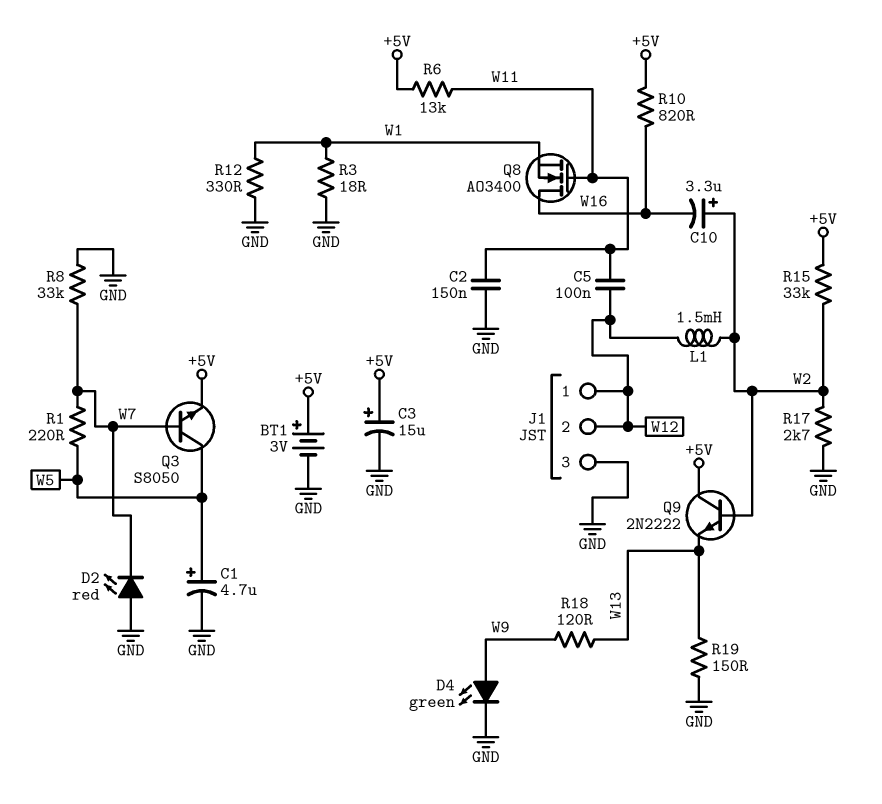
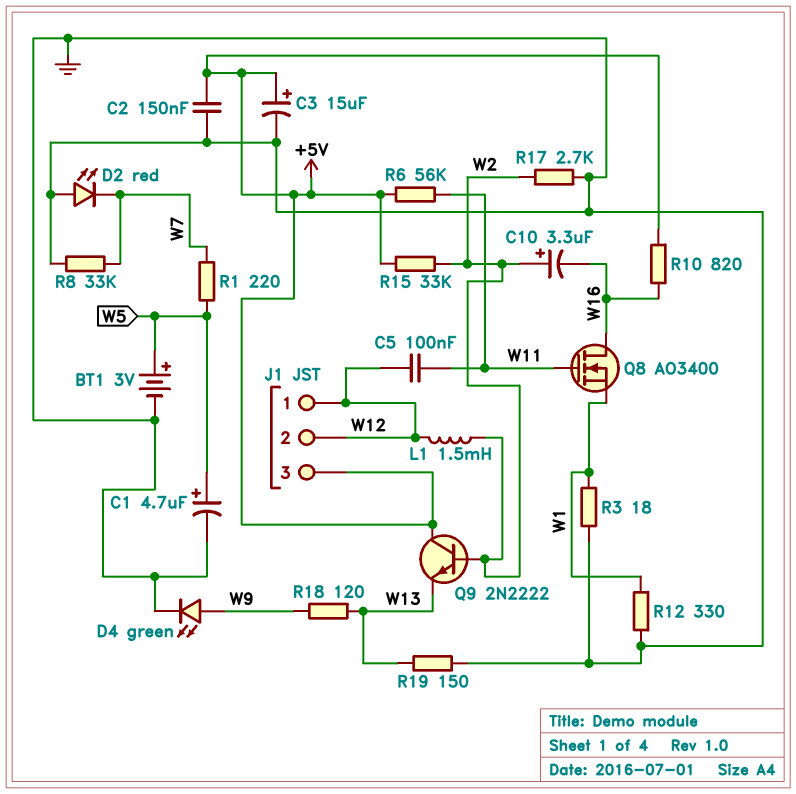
BT1: 3V (plus +5V, minus GND) -> 3V (plus W5, minus GND)
C2: 150nF (GND, W11) -> 150nF (+5V, GND)
J1 pin 3: GND -> +5V
Q3: NPN S8050 (B W7, C W5, E +5V) -> none
R6: 13k (+5V, W11) -> 56k (+5V, W11)

